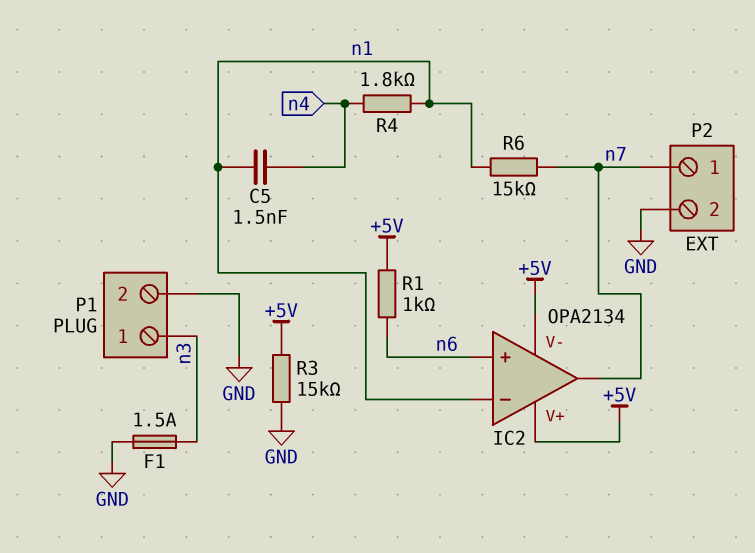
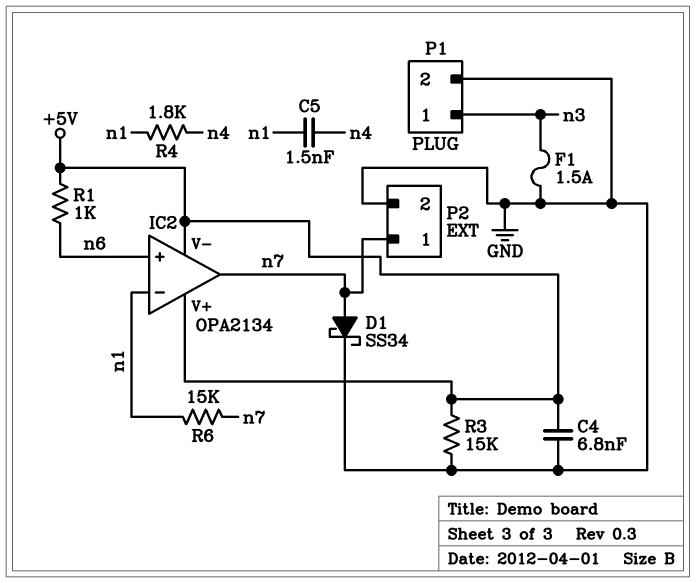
C4: none -> 6.8nF (+5V, GND)
D1: none -> schottky SS34 (A n7, K GND)

